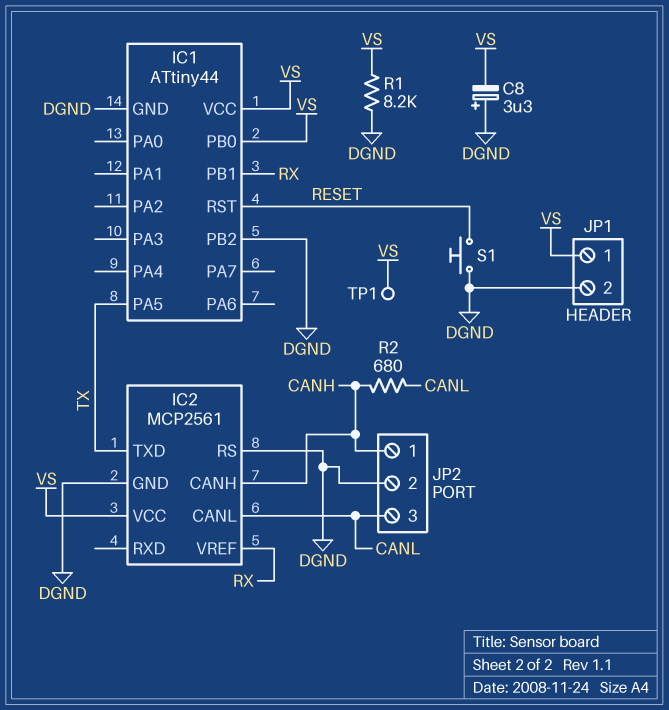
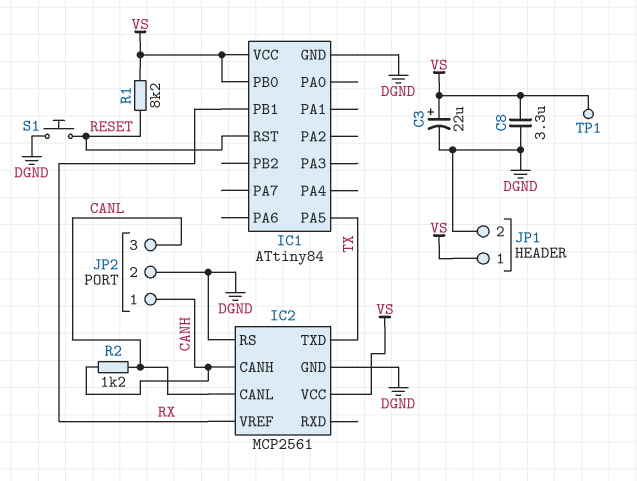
C3: none -> 22uF (plus VS, minus DGND)
C8: 3.3uF (plus DGND, minus VS) -> 3.3uF (DGND, VS)
IC1: ATtiny44 -> ATtiny84
IC1 pin PB2: DGND -> none
R1: 8.2k (DGND, VS) -> 8.2k (RESET, VS)
R2: 680 (CANH, CANL) -> 1.2k (CANH, CANL)

